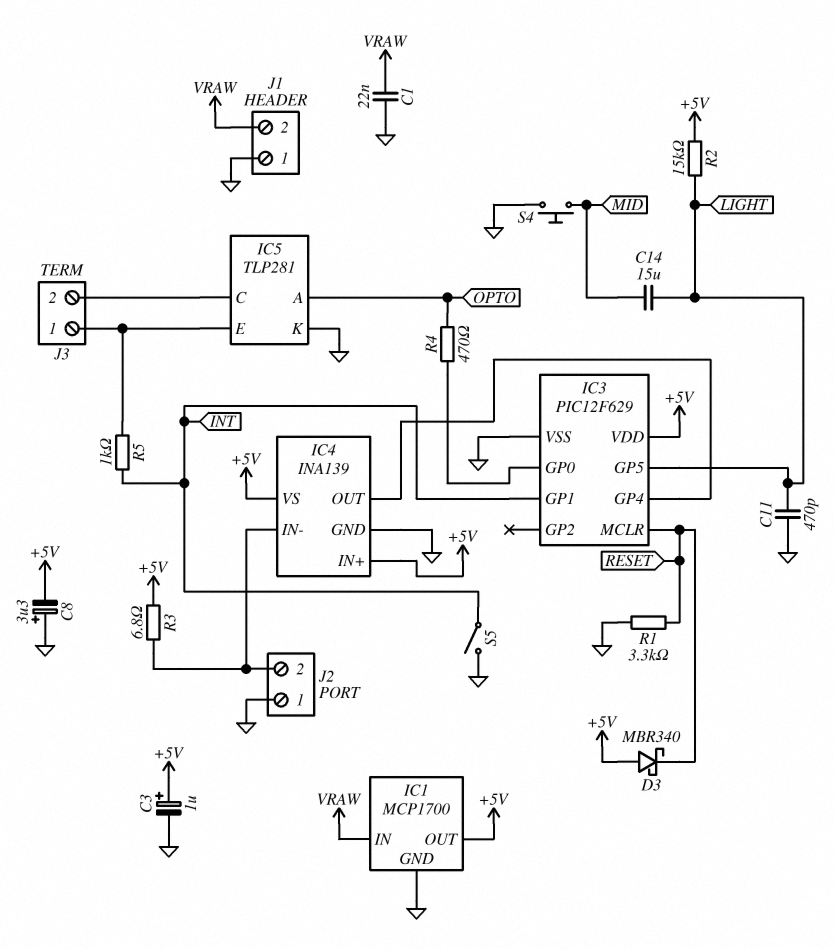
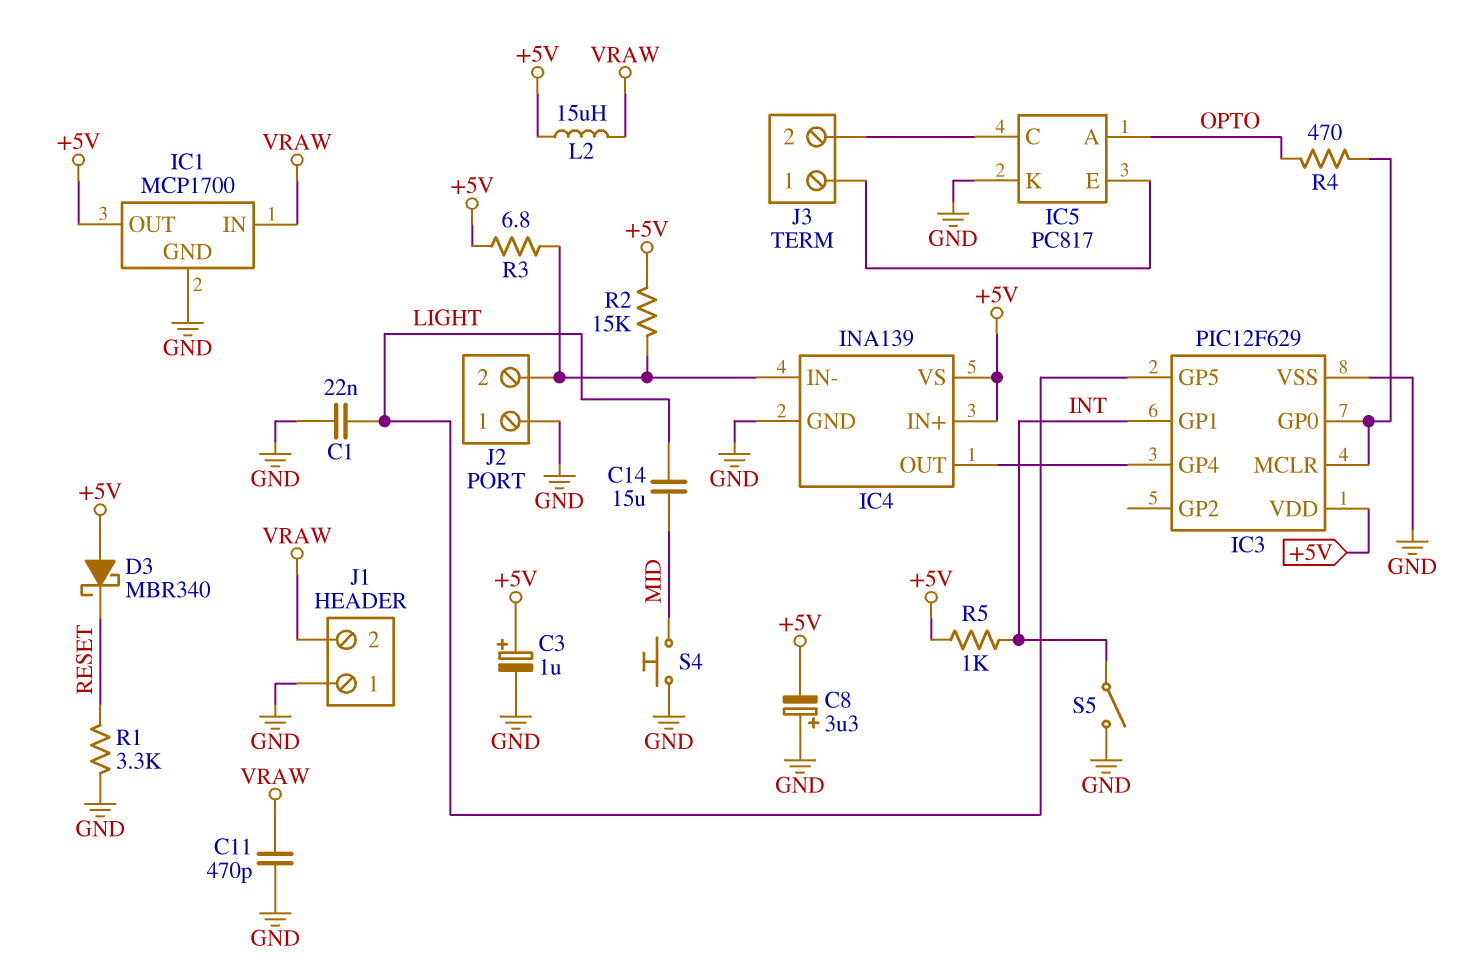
C1: 22nF (GND, VRAW) -> 22nF (GND, LIGHT)
C11: 470pF (GND, LIGHT) -> 470pF (GND, VRAW)
IC3 pin MCLR: RESET -> IC3/GP0
IC5: TLP281 -> PC817
L2: none -> 15uH (+5V, VRAW)
R2: 15k (+5V, LIGHT) -> 15k (+5V, IC4/IN-)
R5: 1k (IC5/E, INT) -> 1k (+5V, INT)

